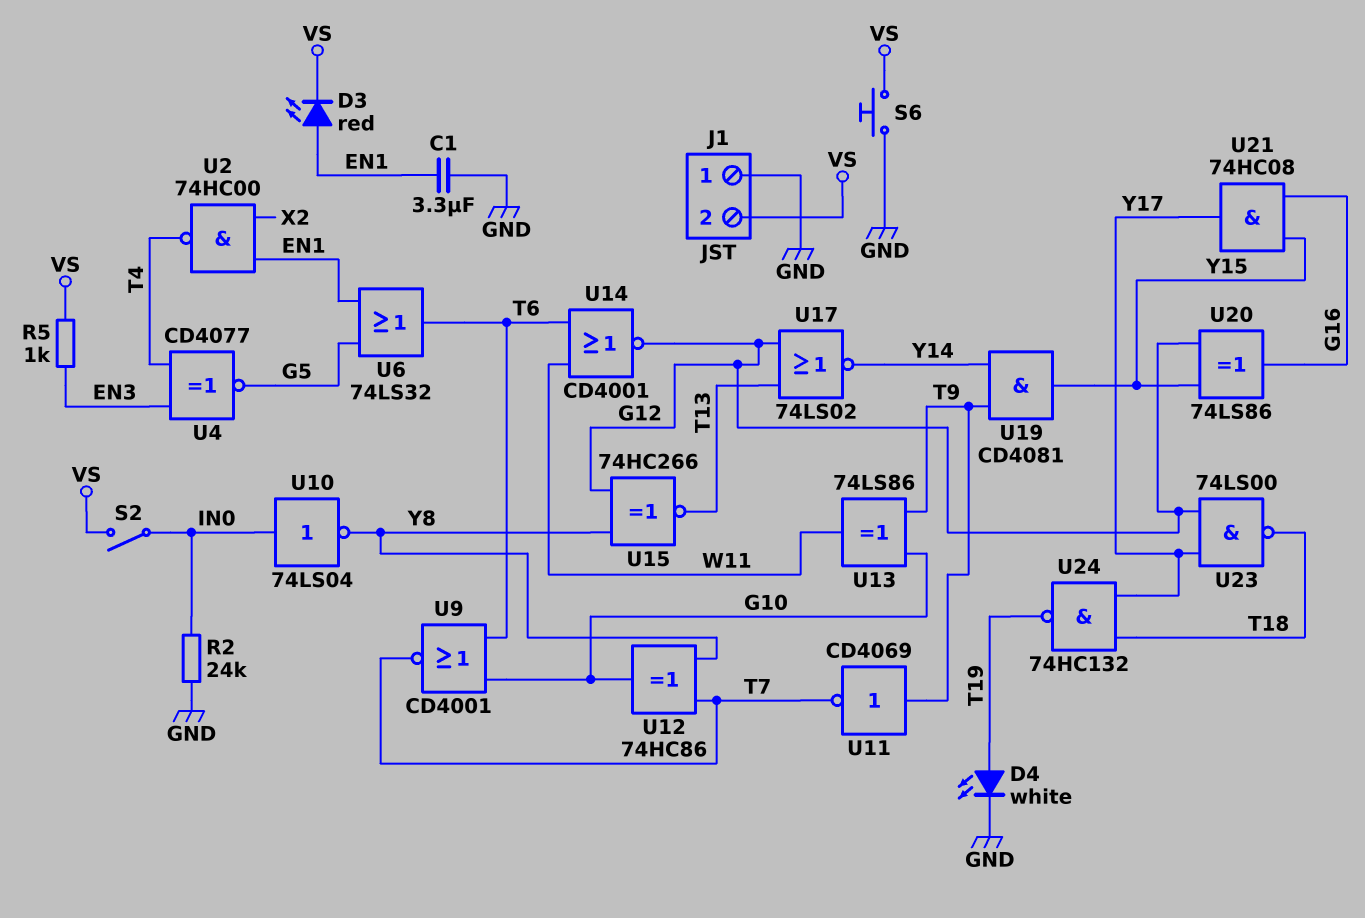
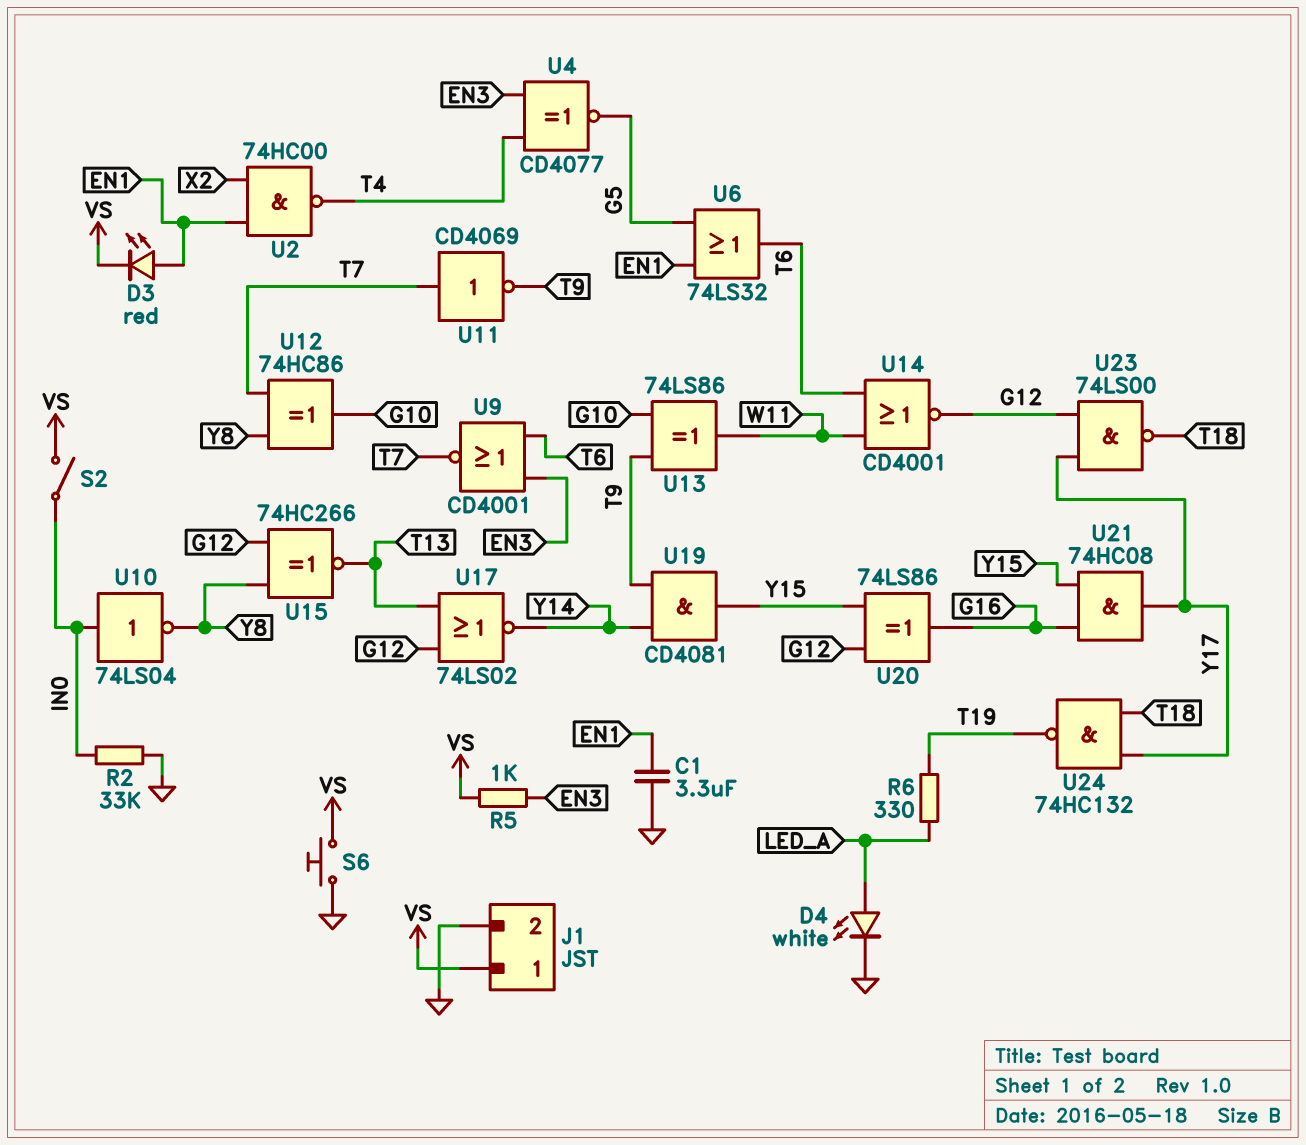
D4: LED white (A T19, K GND) -> LED white (A LED_A, K GND)
J1 pin 1: GND -> VS
J1 pin 2: VS -> GND
R2: 24k (GND, IN0) -> 33k (GND, IN0)
R6: none -> 330 (LED_A, T19)
U9: NOR CD4001 (in G10, in T6, out T7) -> NOR CD4001 (in EN3, in T6, out T7)
U11: NOT CD4069 (in T9, out T7) -> NOT CD4069 (in T7, out T9)

